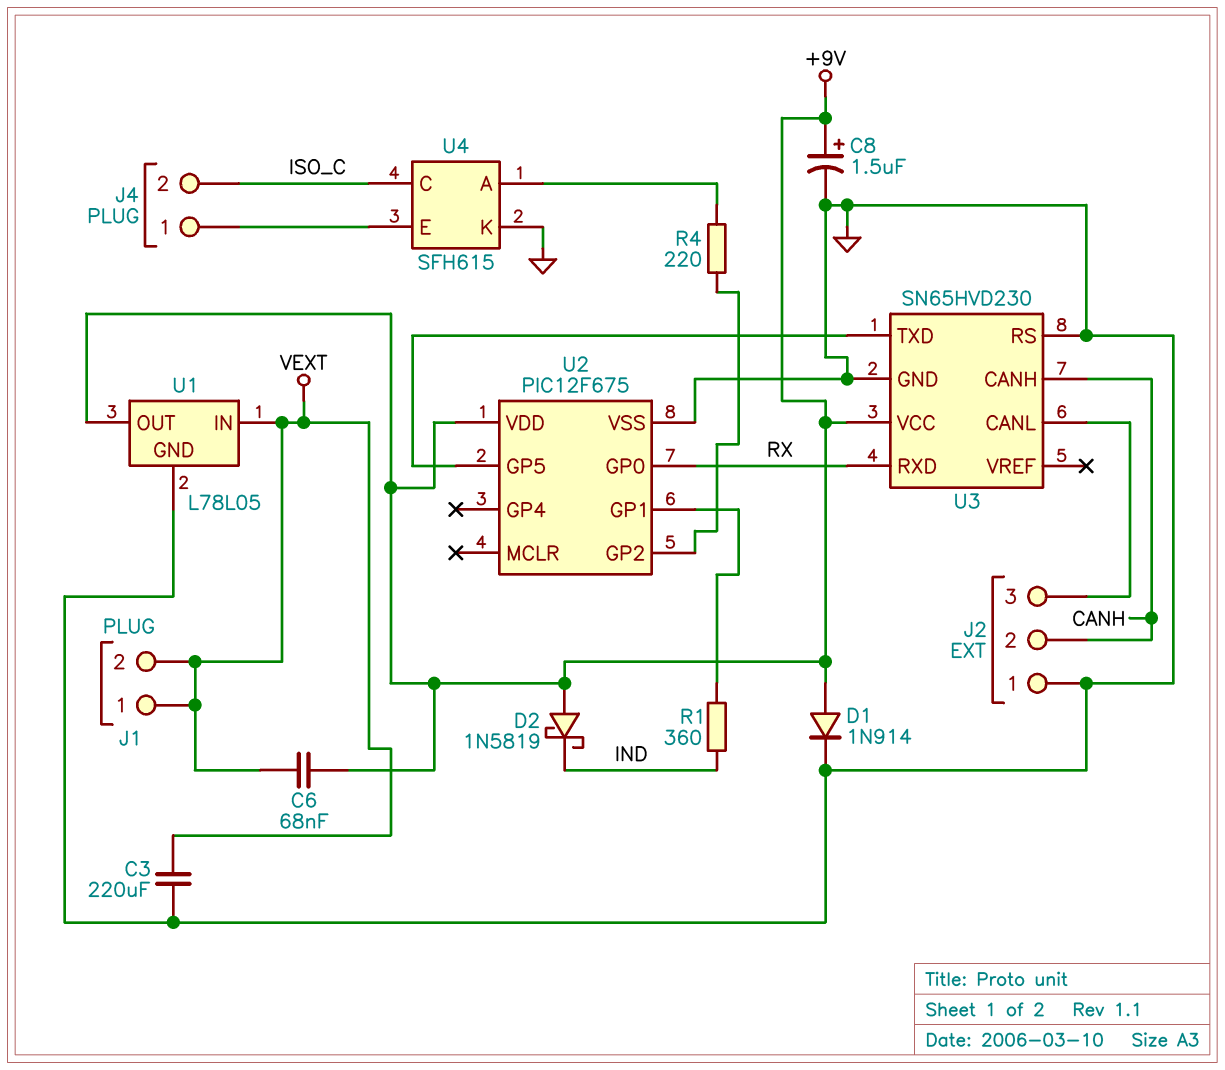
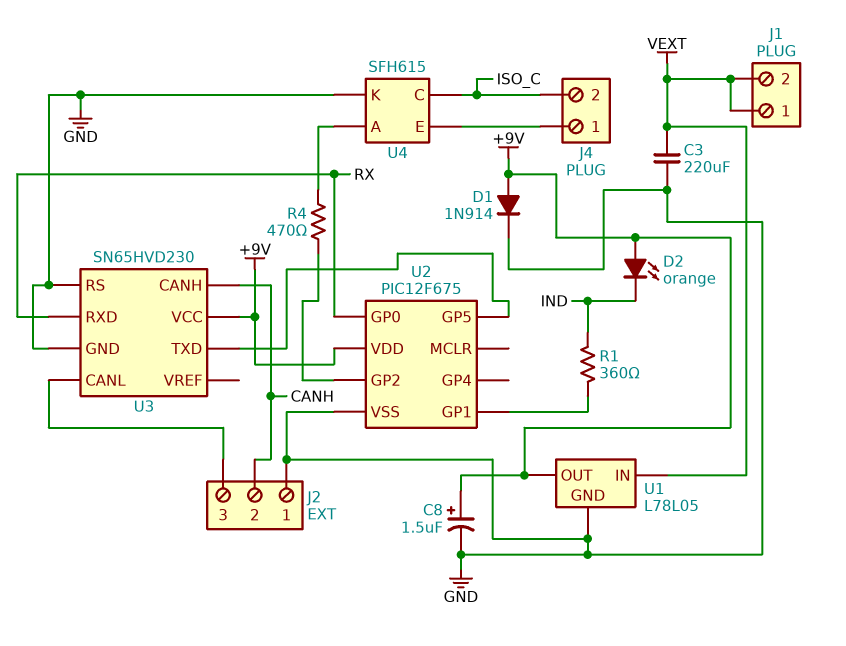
C6: 68nF (+9V, VEXT) -> none
D2: schottky 1N5819 (A +9V, K IND) -> LED orange (A +9V, K IND)
R4: 220 (U2/GP2, U4/A) -> 470 (U2/GP2, U4/A)

